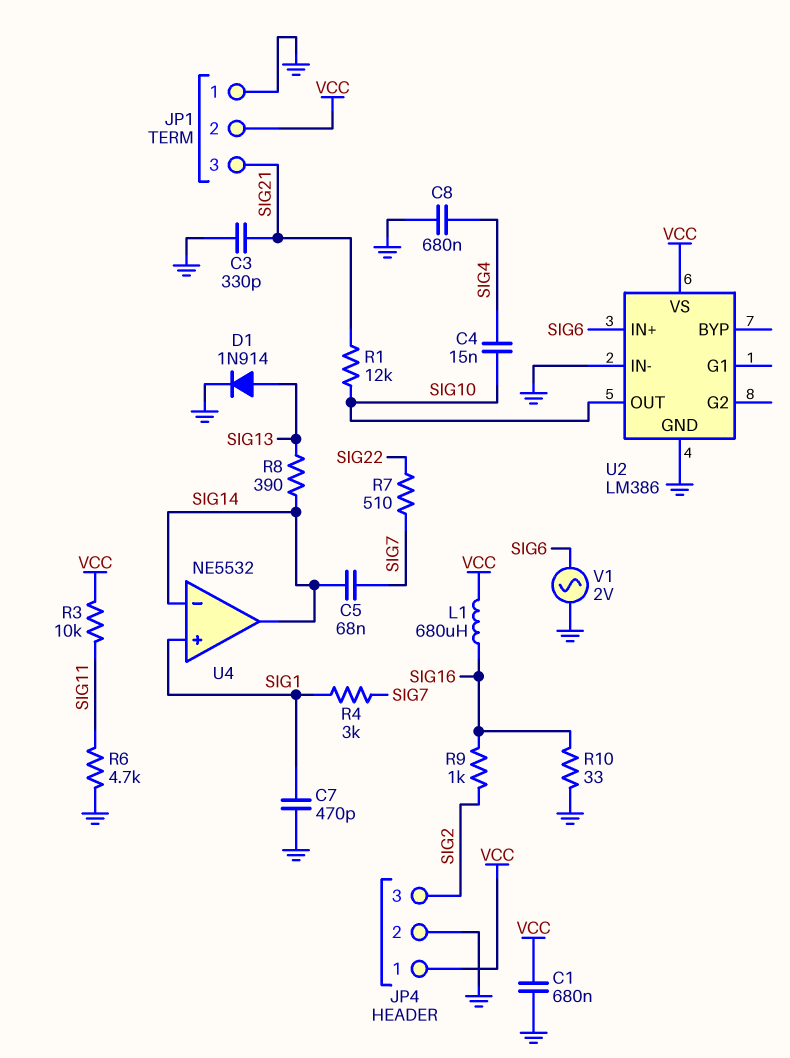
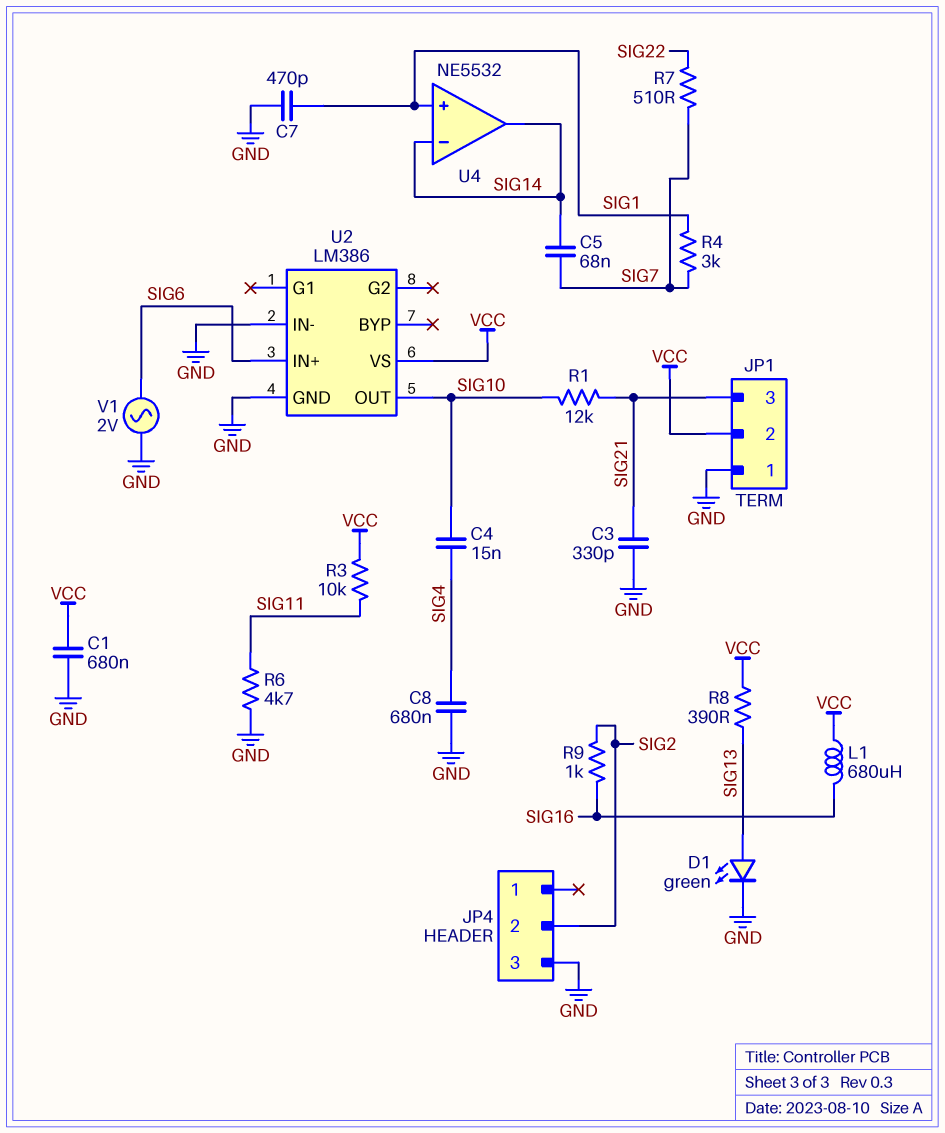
D1: diode 1N914 (A SIG13, K GND) -> LED green (A SIG13, K GND)
JP4 pin 1: VCC -> none
JP4 pin 2: GND -> SIG2
JP4 pin 3: SIG2 -> GND
R8: 390 (SIG13, SIG14) -> 390 (SIG13, VCC)
R10: 33 (GND, SIG16) -> none

